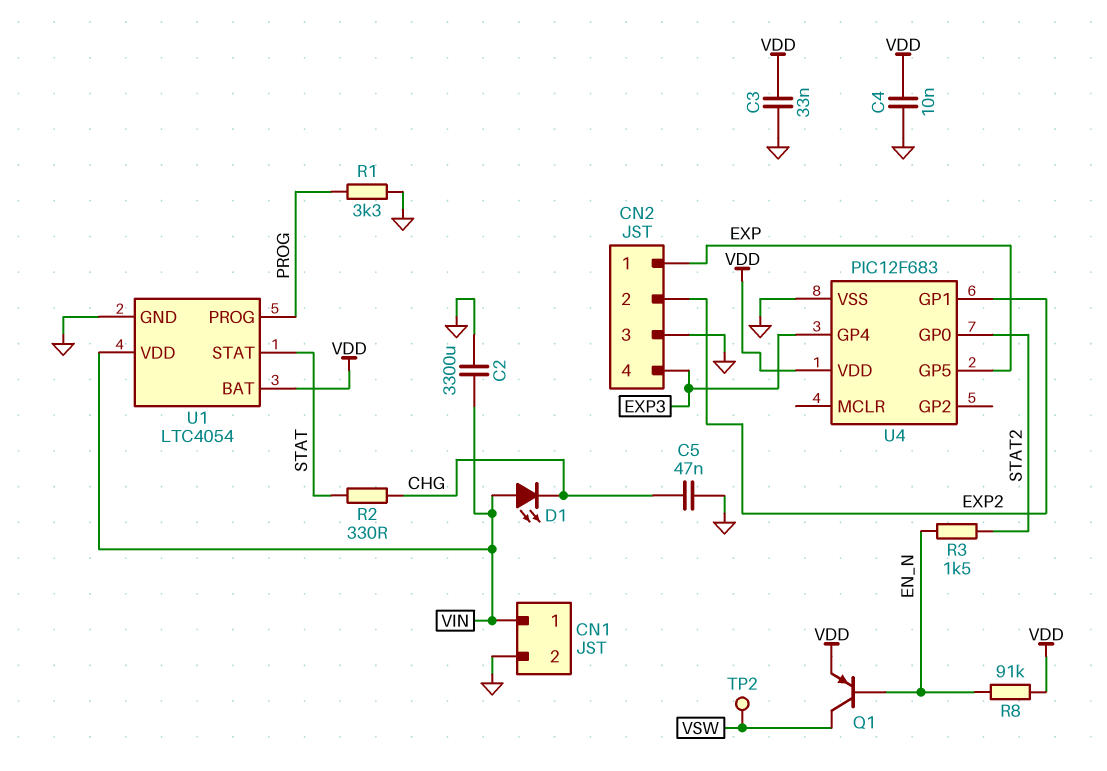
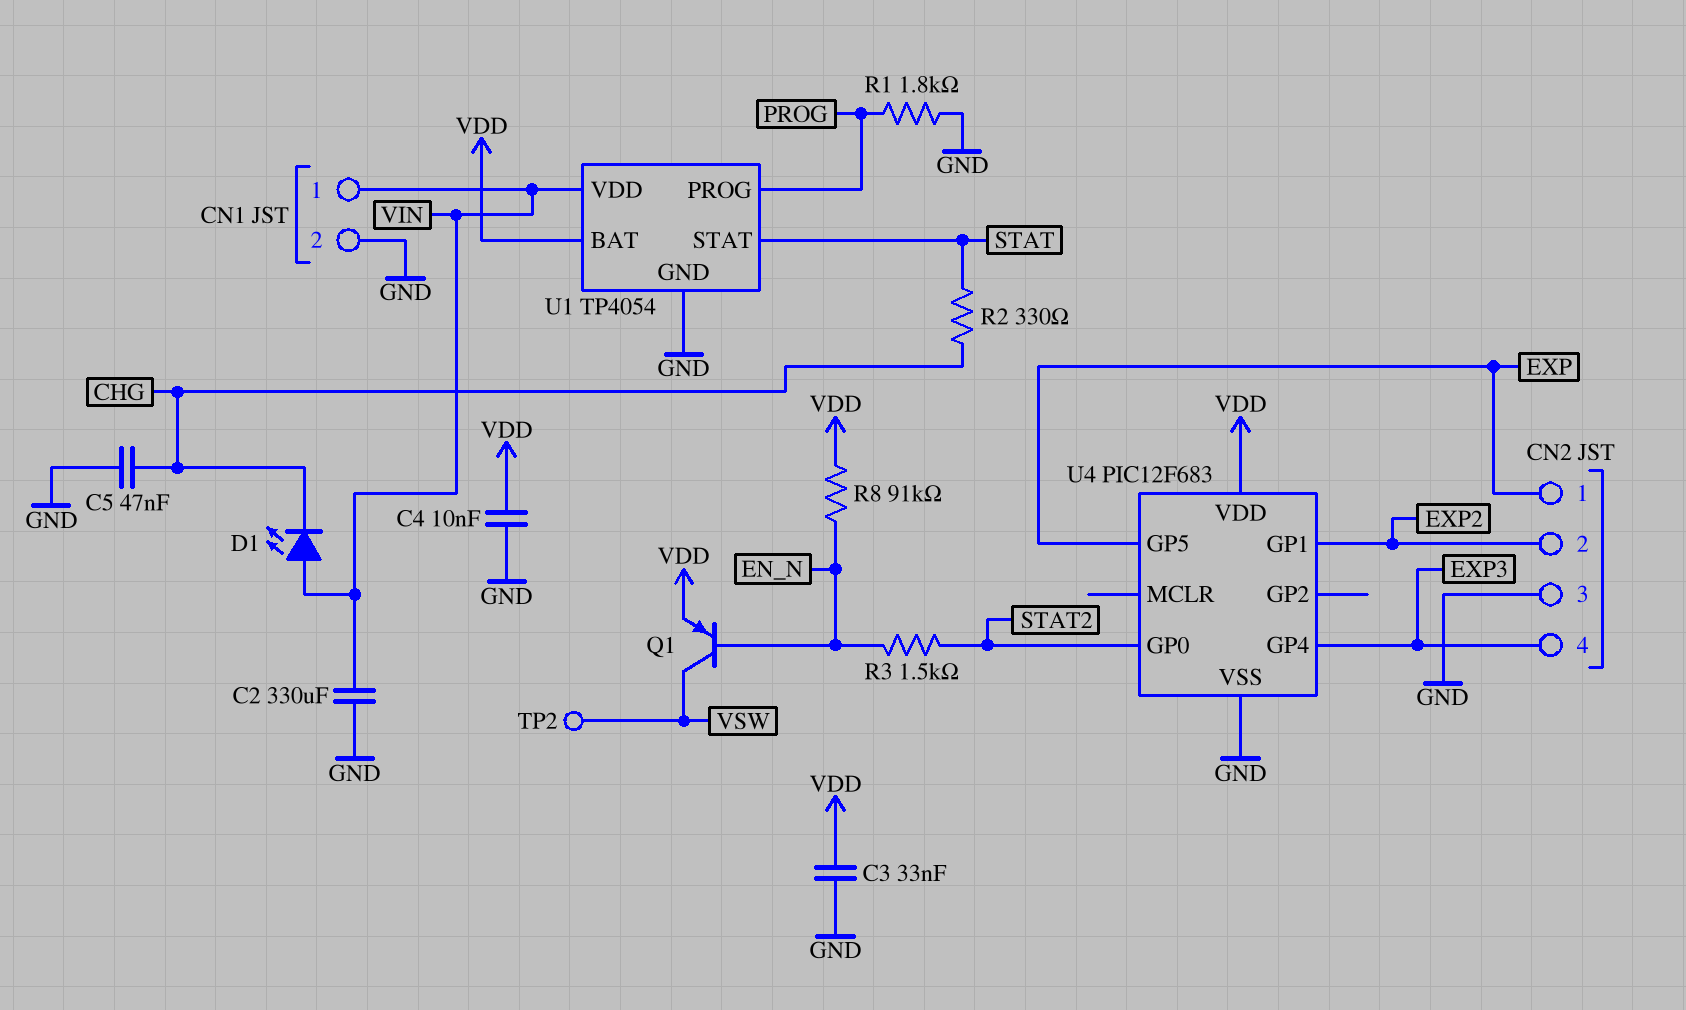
C2: 3300uF (GND, VIN) -> 330uF (GND, VIN)
R1: 3.3k (GND, PROG) -> 1.8k (GND, PROG)
U1: LTC4054 -> TP4054

